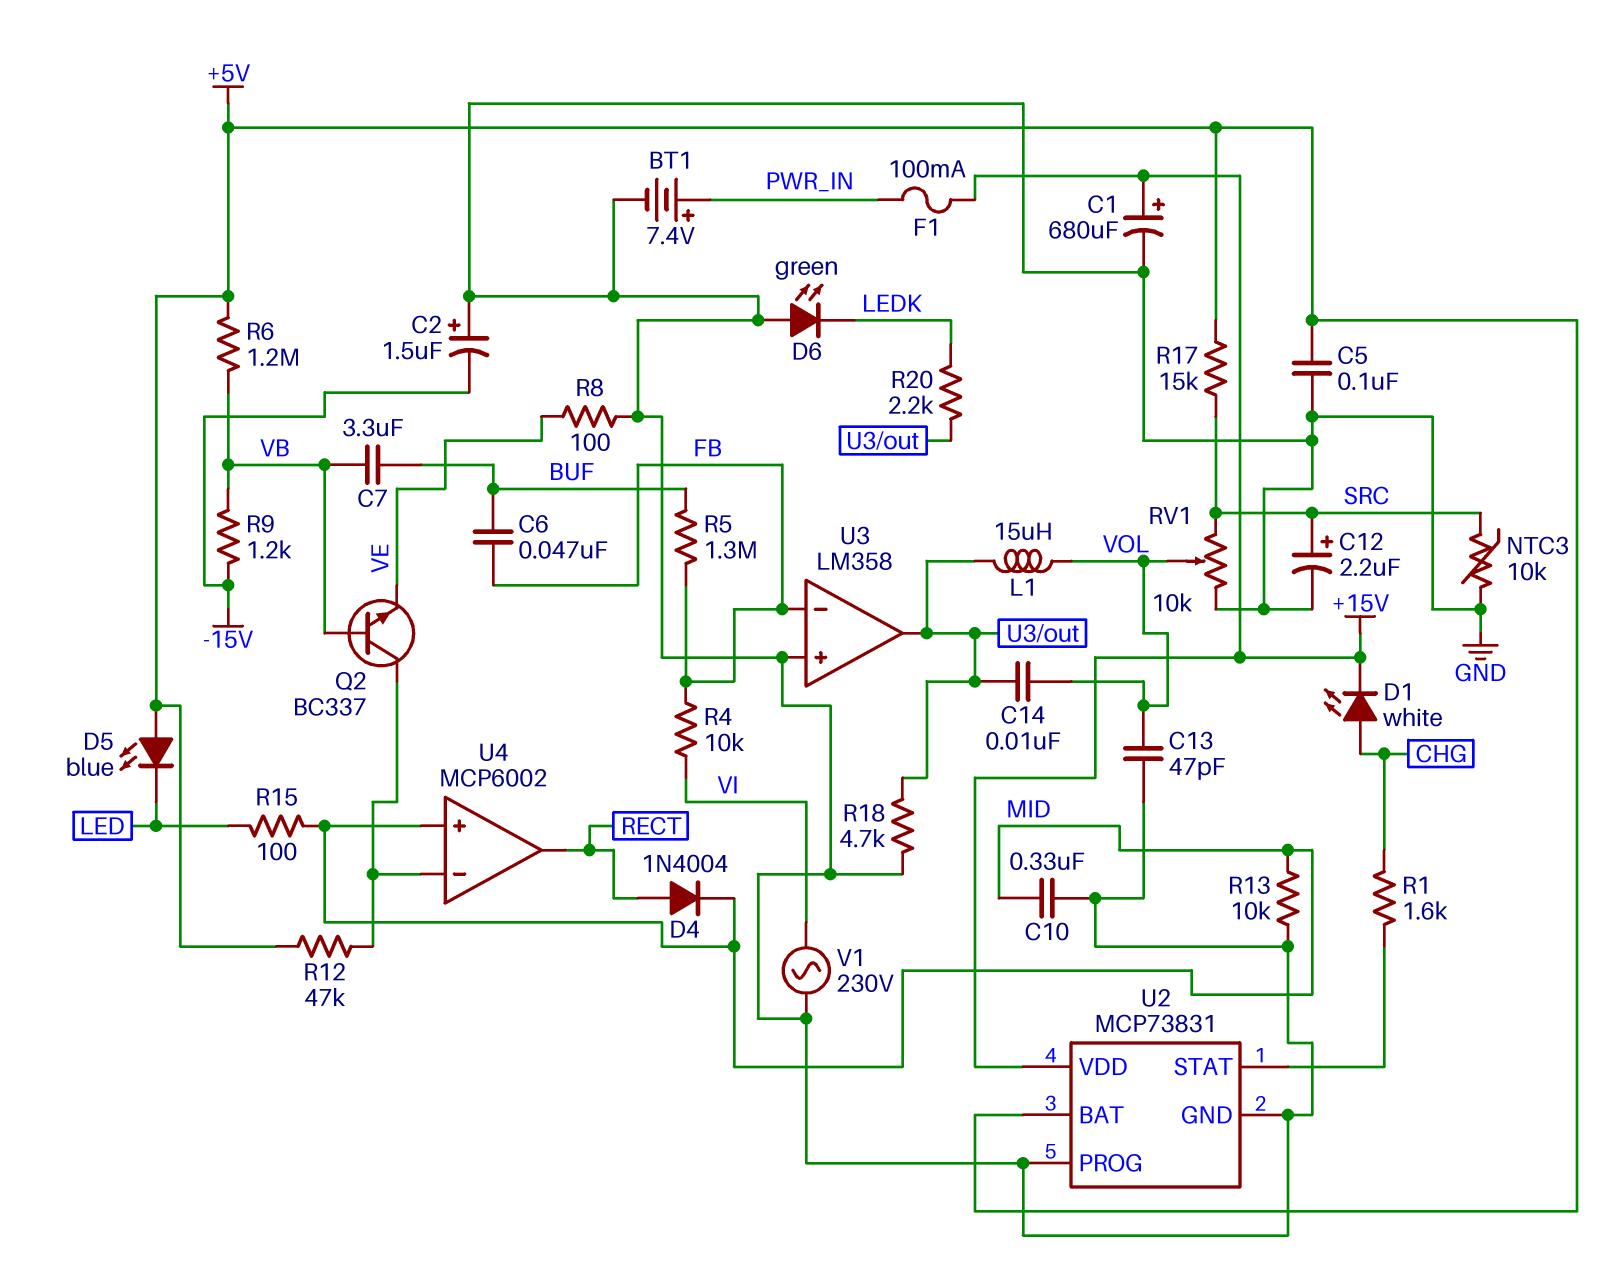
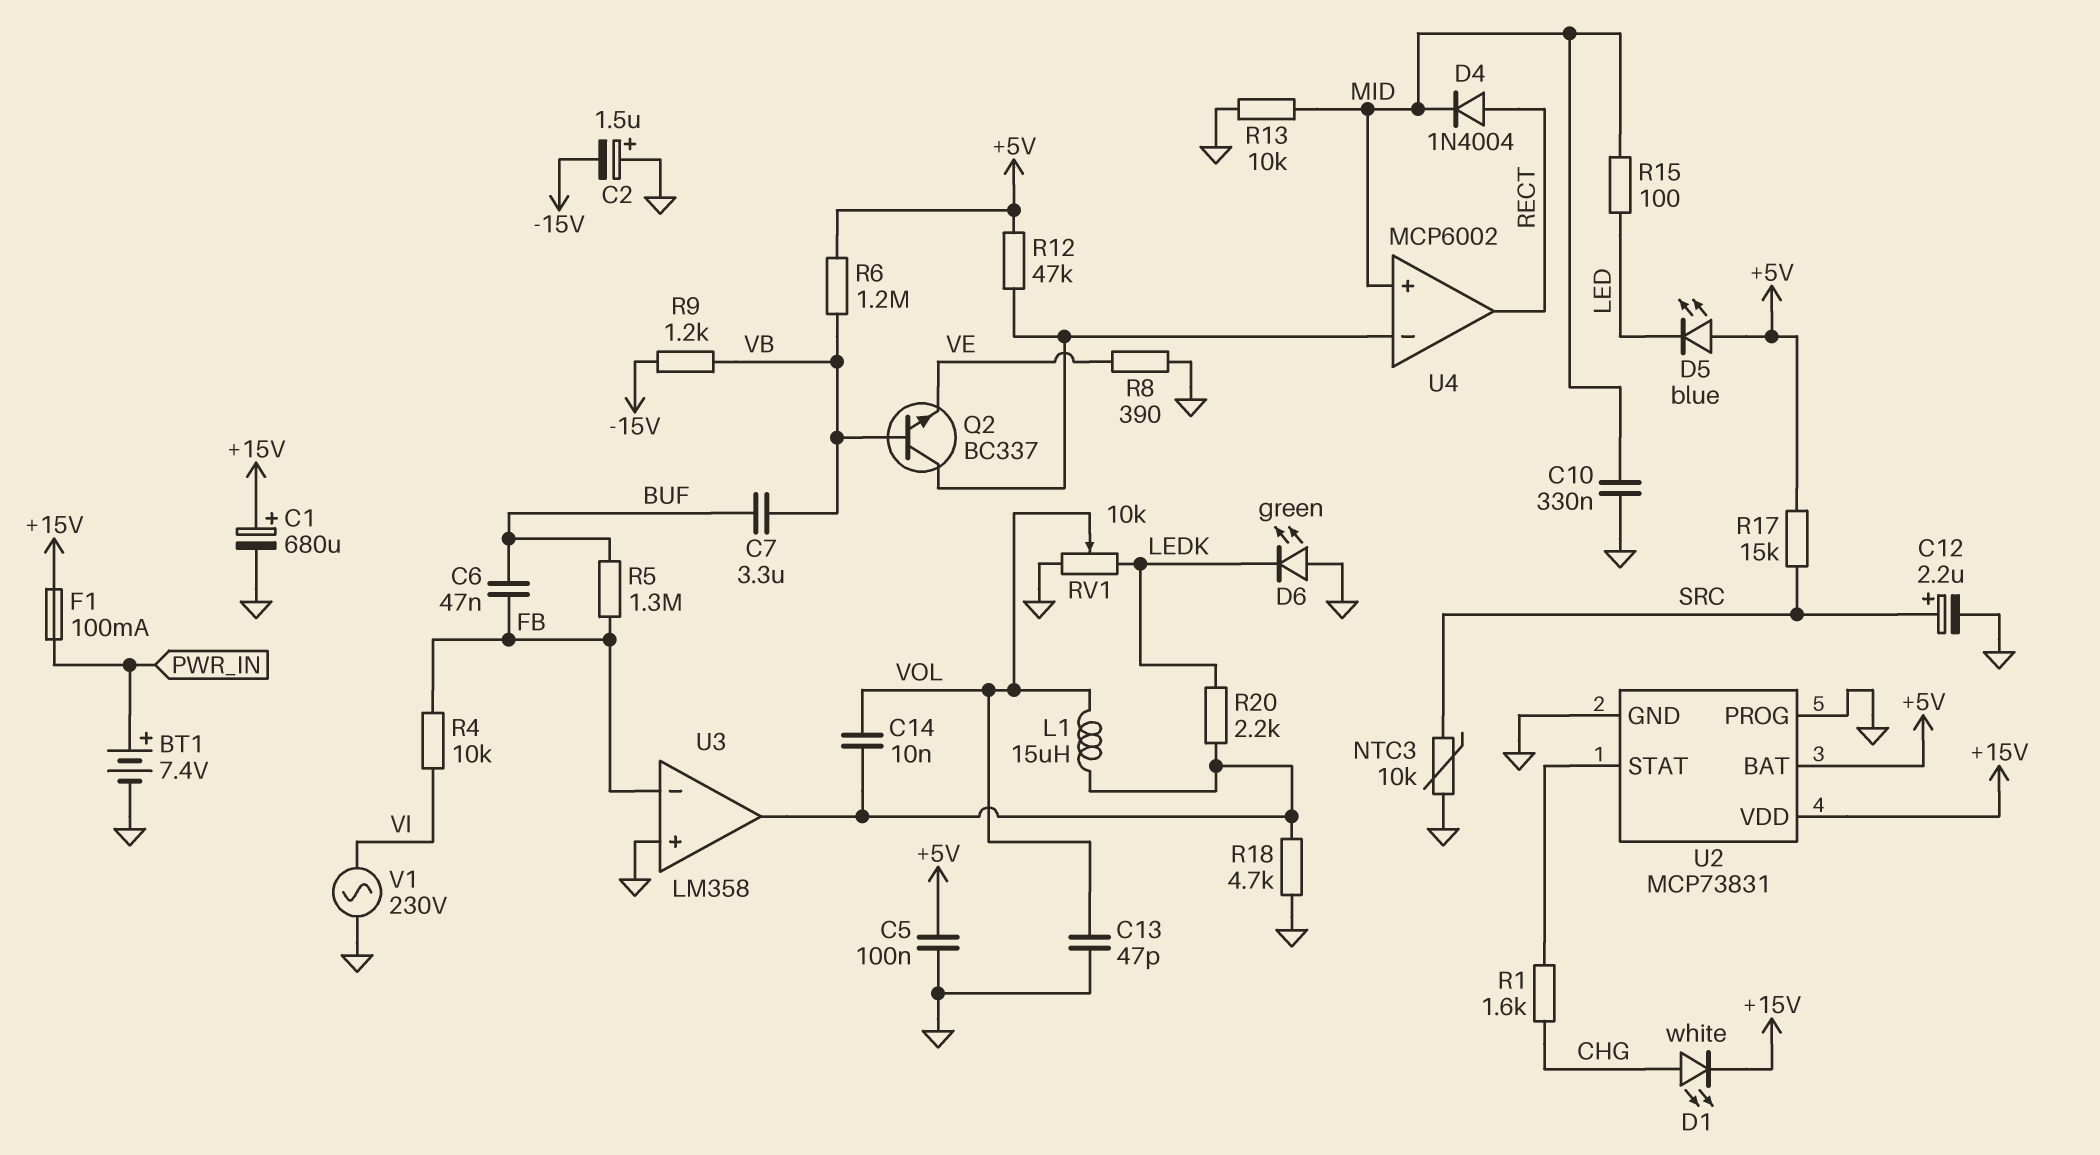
R8: 100 (GND, VE) -> 390 (GND, VE)
RV1: 10k (GND, SRC, wiper VOL) -> 10k (GND, LEDK, wiper VOL)

